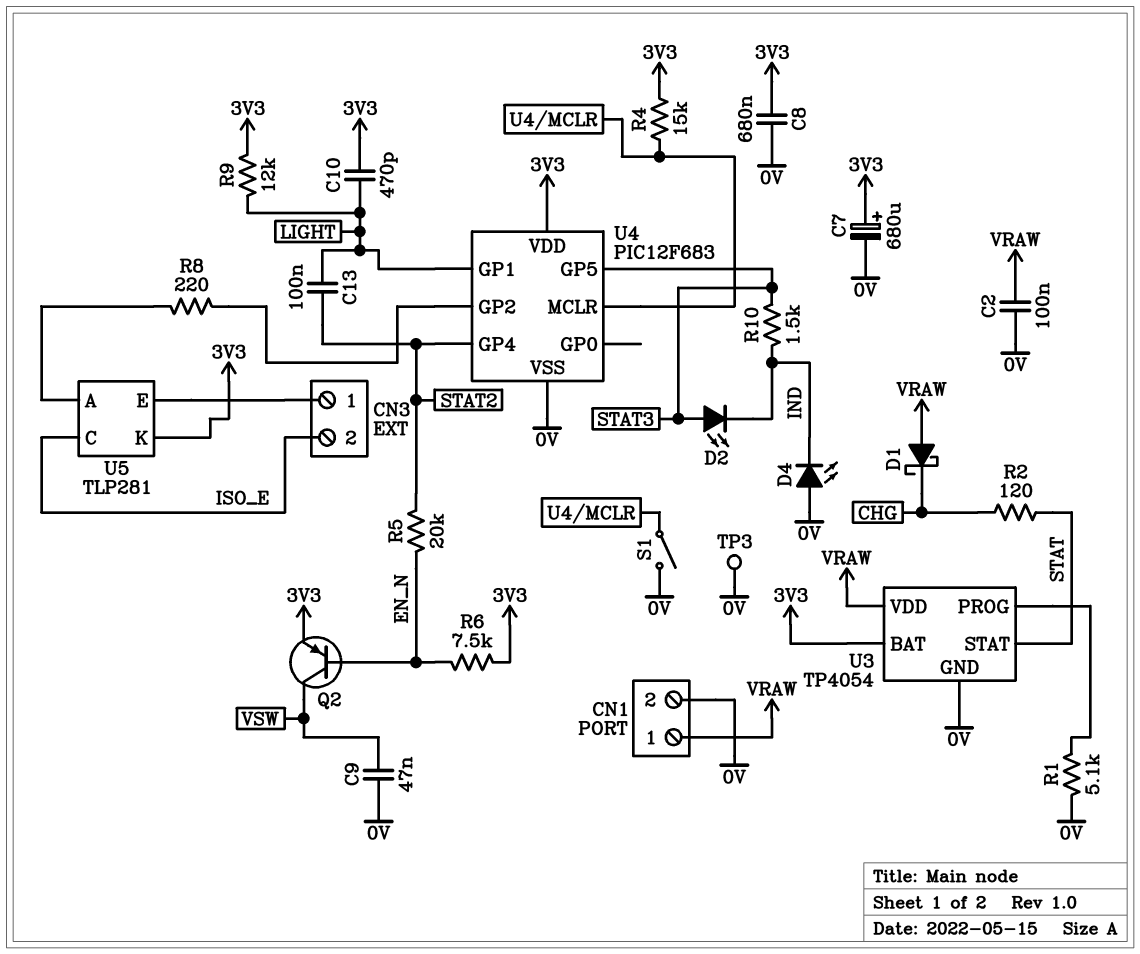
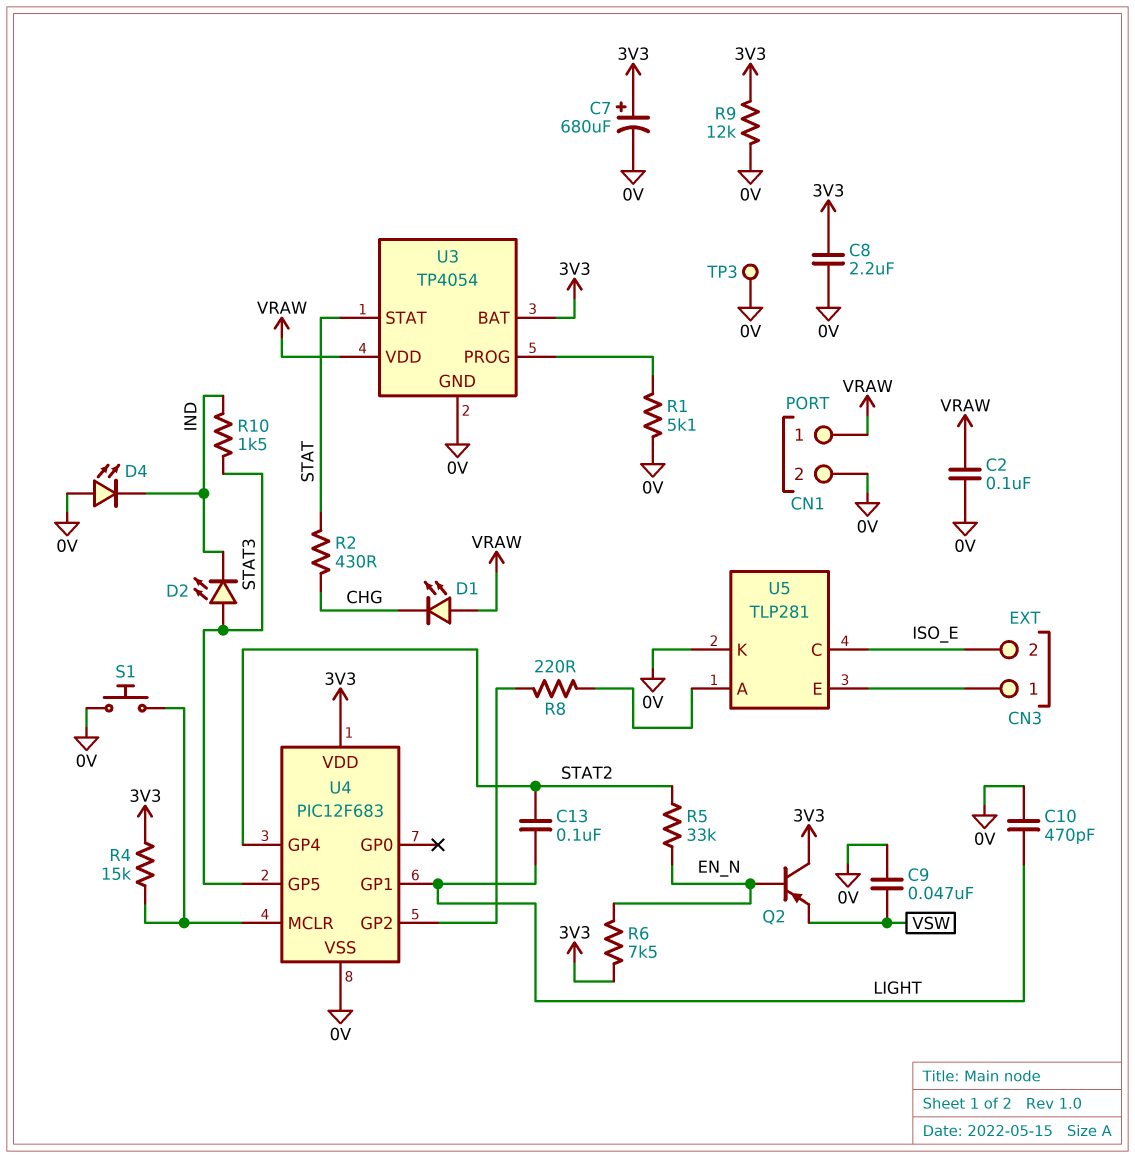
C8: 680nF (0V, 3V3) -> 2.2uF (0V, 3V3)
C10: 470pF (3V3, LIGHT) -> 470pF (0V, LIGHT)
D1: schottky (A VRAW, K CHG) -> LED (A VRAW, K CHG)
Q2: PNP (B EN_N, C VSW, E 3V3) -> PNP (B EN_N, C 3V3, E VSW)
R2: 120 (CHG, STAT) -> 430 (CHG, STAT)
R5: 20k (EN_N, STAT2) -> 33k (EN_N, STAT2)
R9: 12k (3V3, LIGHT) -> 12k (0V, 3V3)
S1: switch (0V, U4/MCLR) -> button (0V, U4/MCLR)
U5 pin K: 3V3 -> 0V

